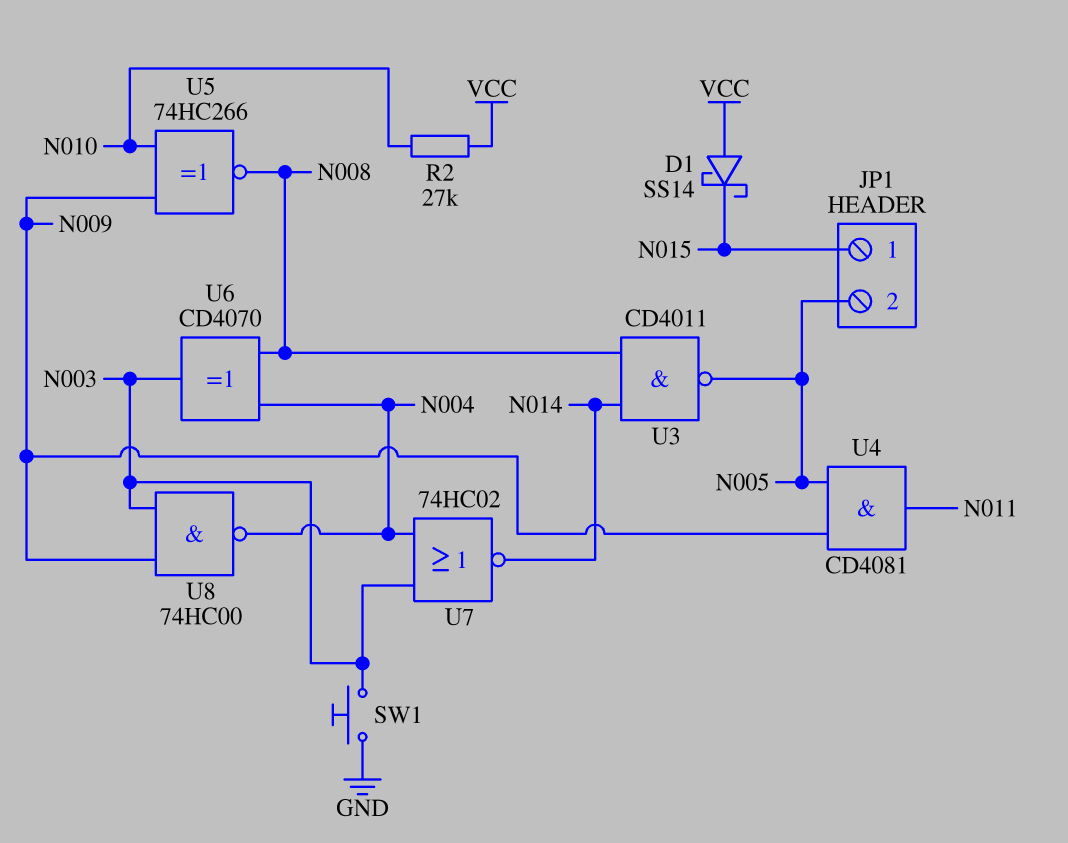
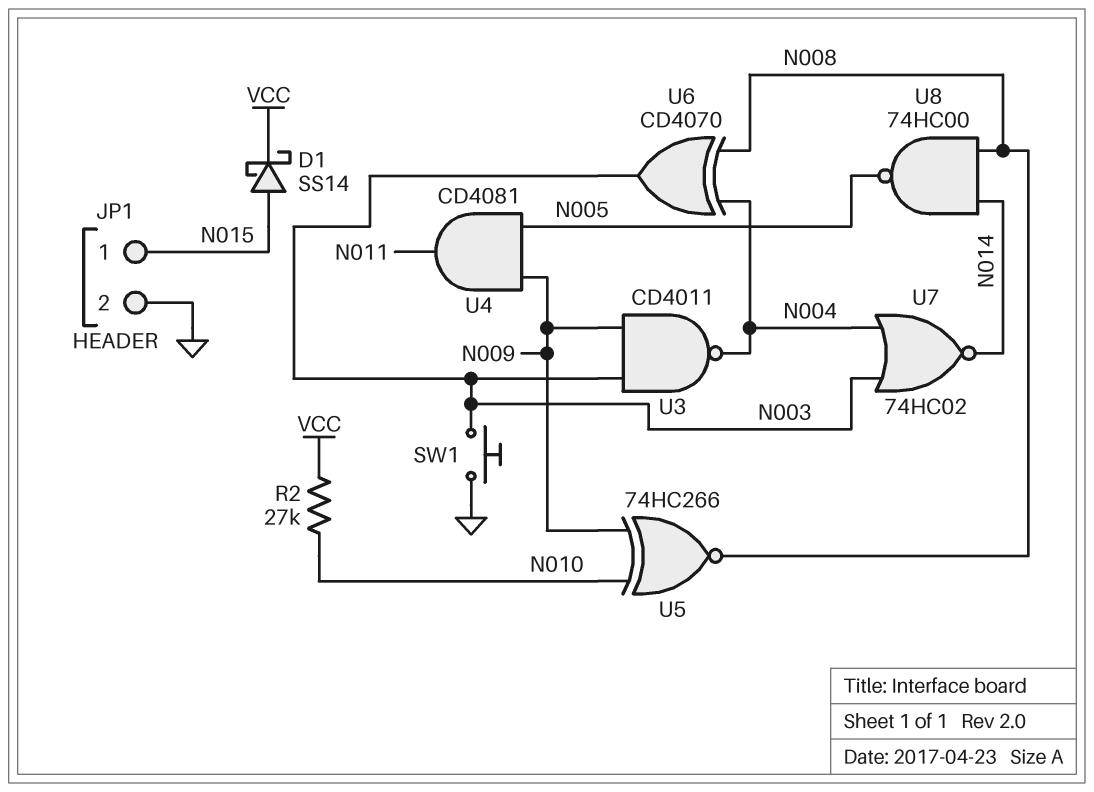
D1: schottky SS14 (A VCC, K N015) -> schottky SS14 (A N015, K VCC)
JP1 pin 2: N005 -> GND
U3: NAND CD4011 (in N008, in N014, out N005) -> NAND CD4011 (in N003, in N009, out N004)
U8: NAND 74HC00 (in N003, in N009, out N004) -> NAND 74HC00 (in N008, in N014, out N005)

